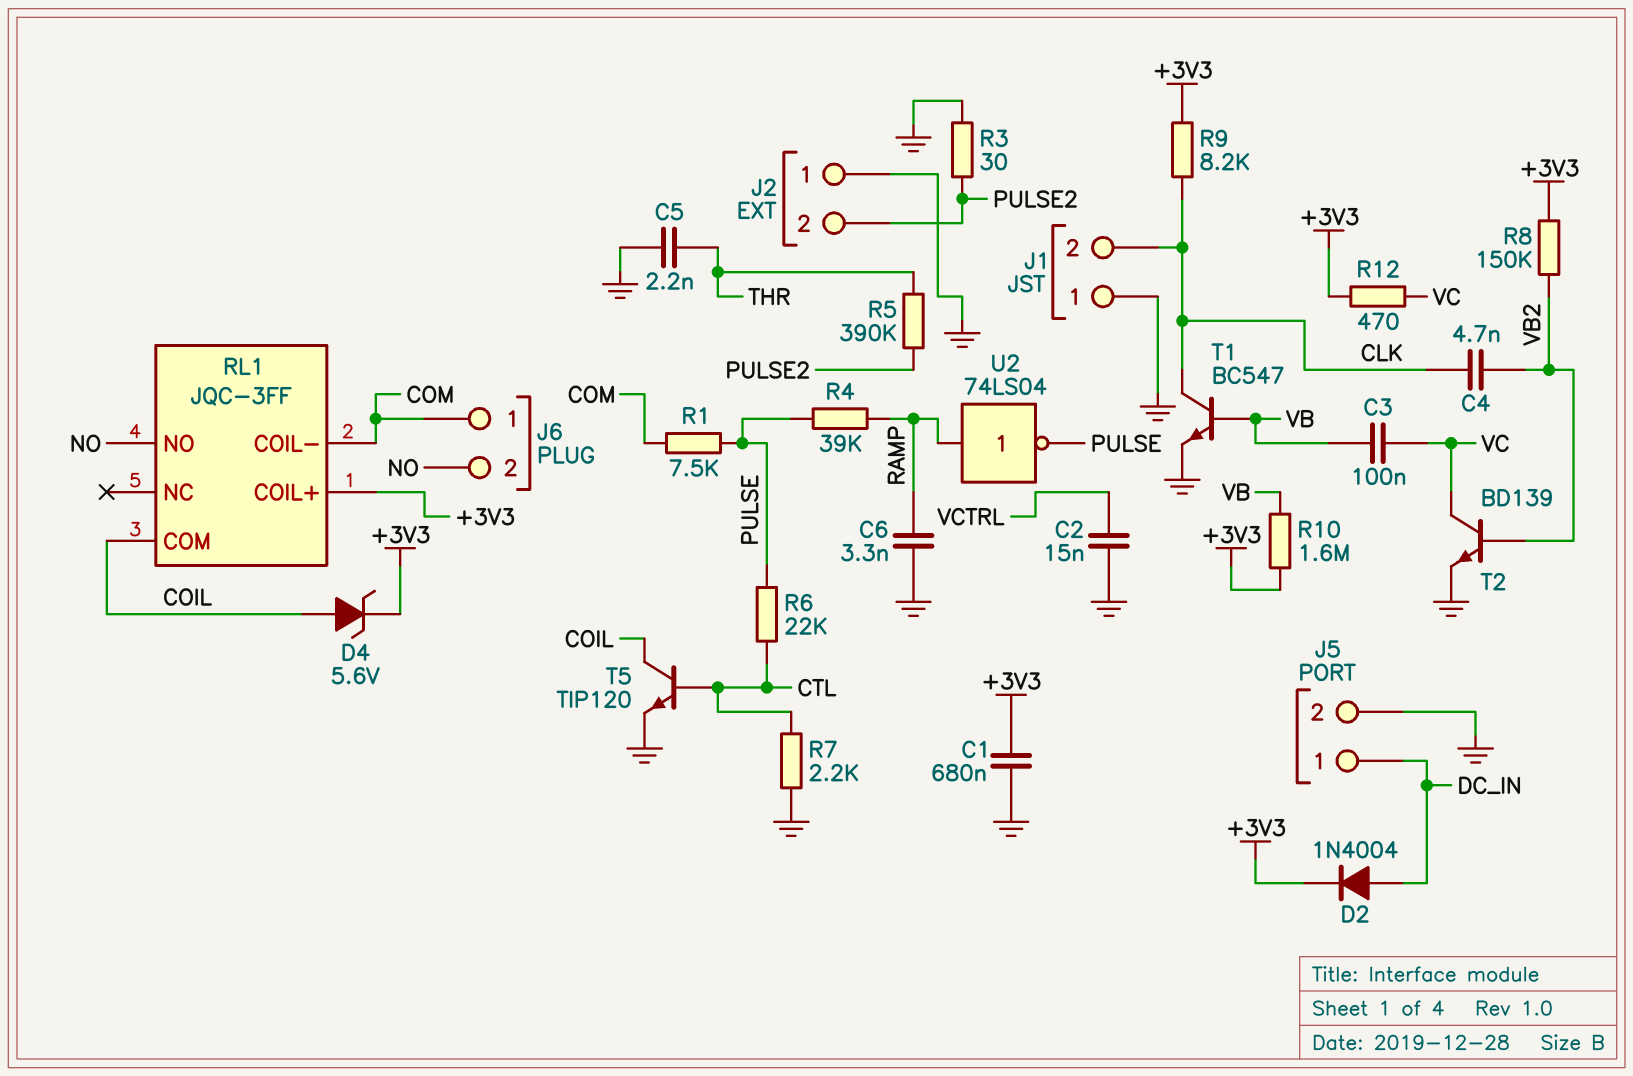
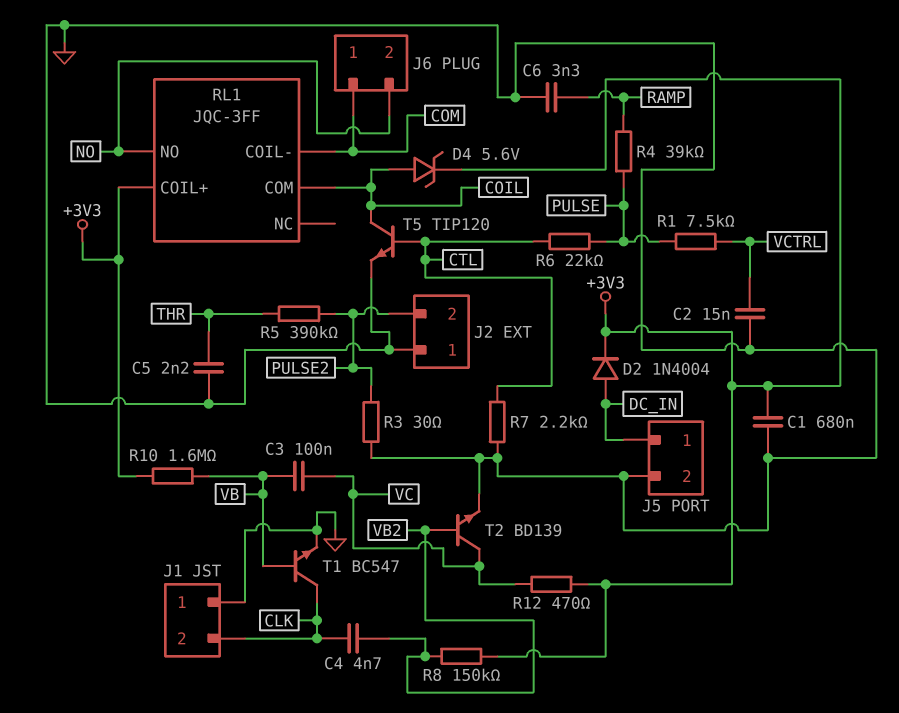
R1: 7.5k (COM, PULSE) -> 7.5k (PULSE, VCTRL)
R9: 8.2k (+3V3, CLK) -> none
U2: NOT 74LS04 (in RAMP, out PULSE) -> none

